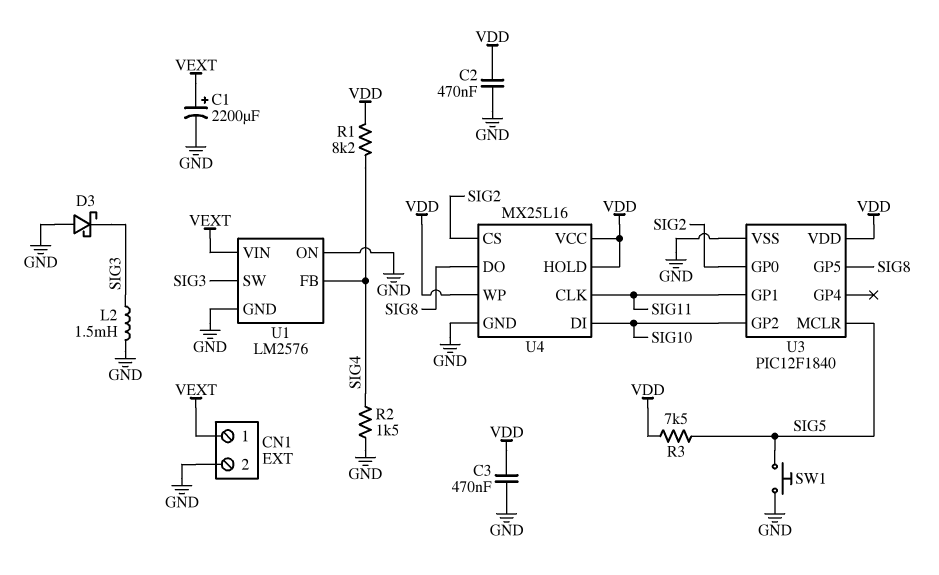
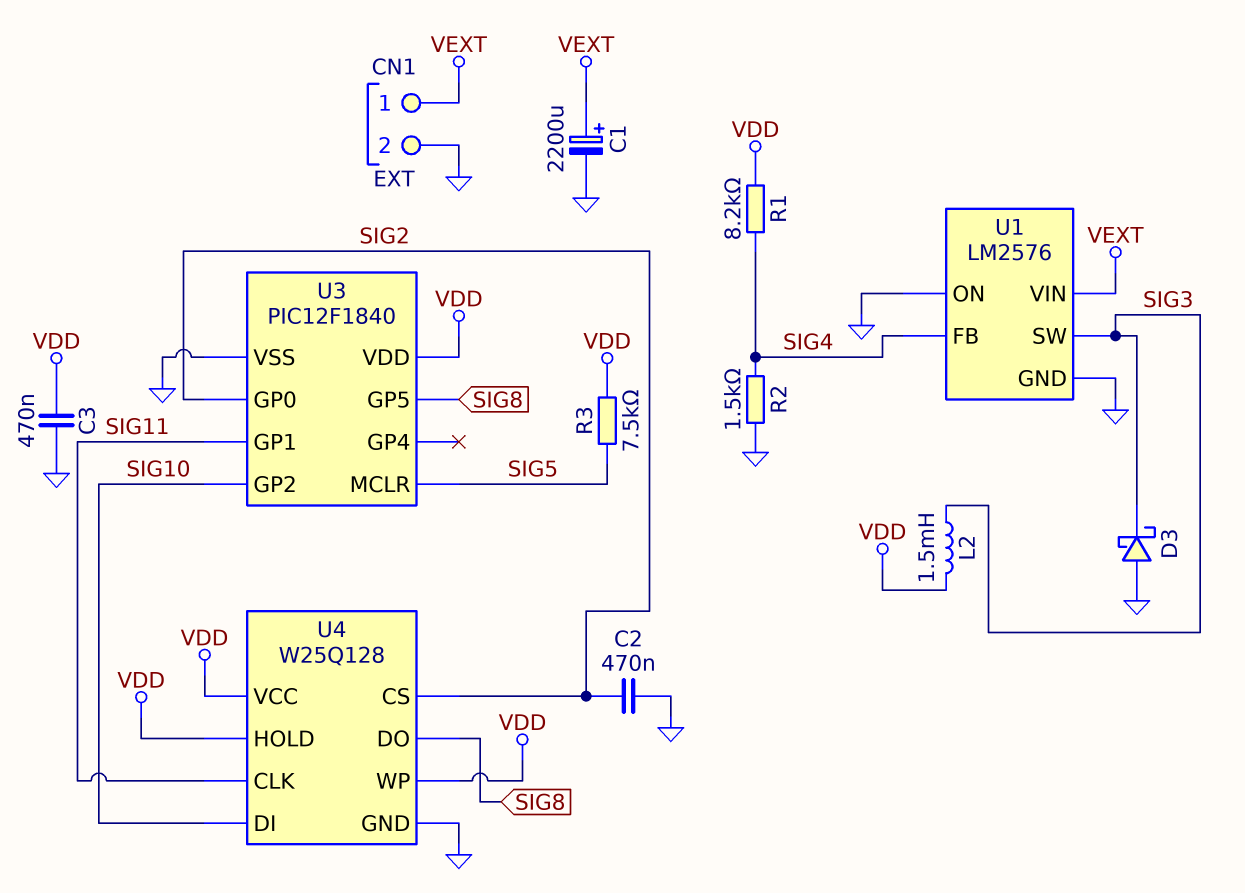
C2: 470nF (GND, VDD) -> 470nF (GND, SIG2)
L2: 1.5mH (GND, SIG3) -> 1.5mH (SIG3, VDD)
SW1: button (GND, SIG5) -> none
U4: MX25L16 -> W25Q128

